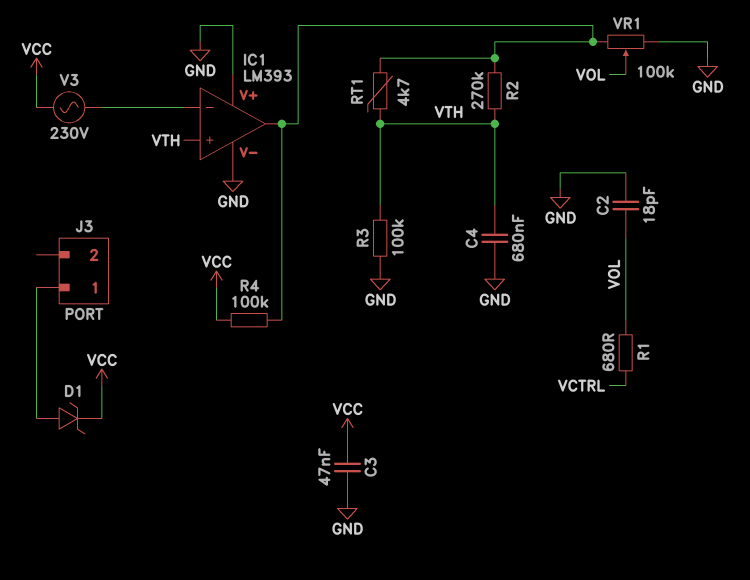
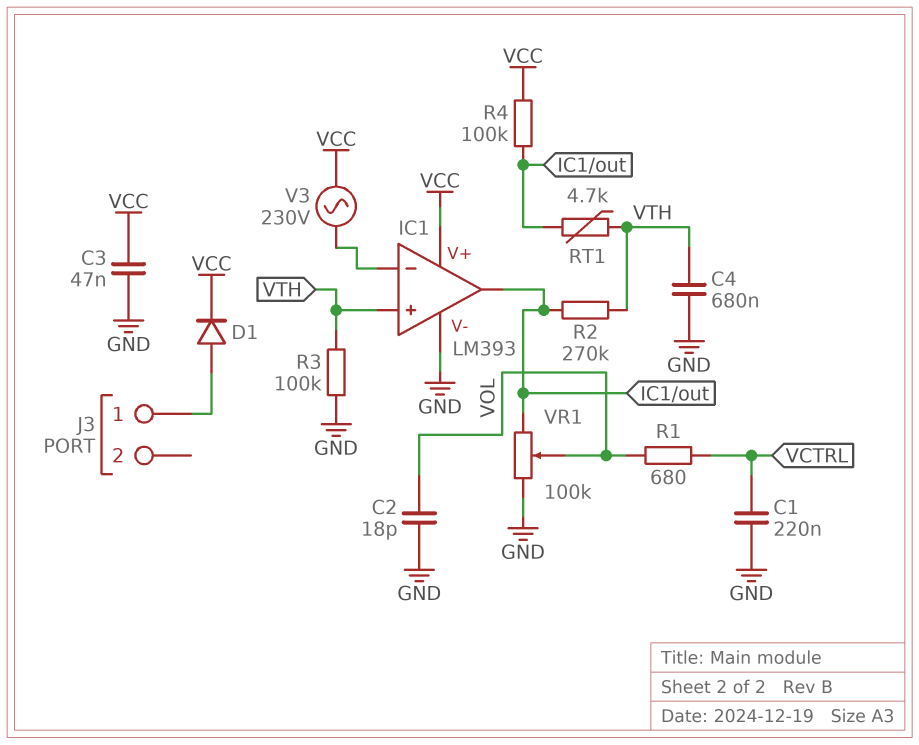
C1: none -> 220nF (GND, VCTRL)
D1: zener (A J3/1, K VCC) -> diode (A J3/1, K VCC)
IC1 pin V+: GND -> VCC

